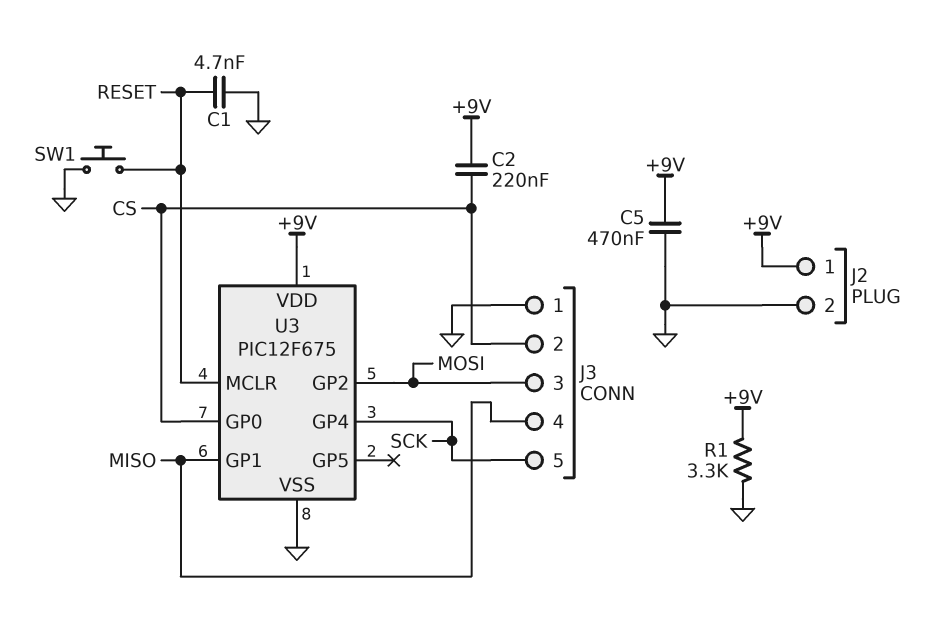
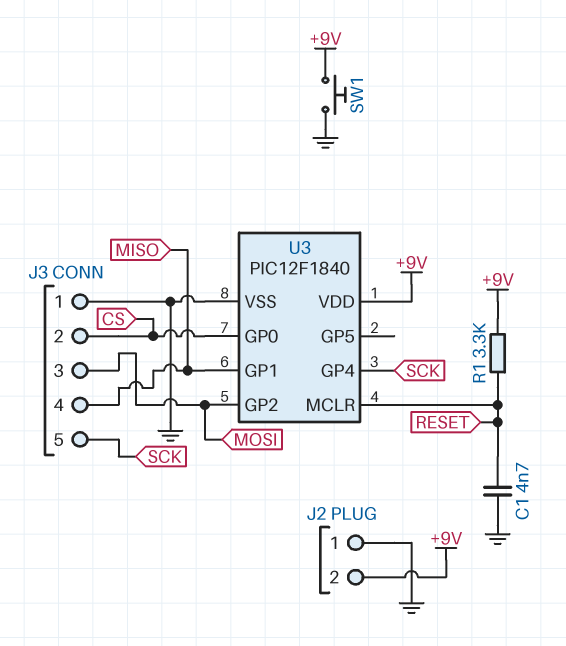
C2: 220nF (+9V, CS) -> none
C5: 470nF (+9V, GND) -> none
J2 pin 1: +9V -> GND
J2 pin 2: GND -> +9V
R1: 3.3k (+9V, GND) -> 3.3k (+9V, RESET)
SW1: button (GND, RESET) -> button (+9V, GND)
U3: PIC12F675 -> PIC12F1840

